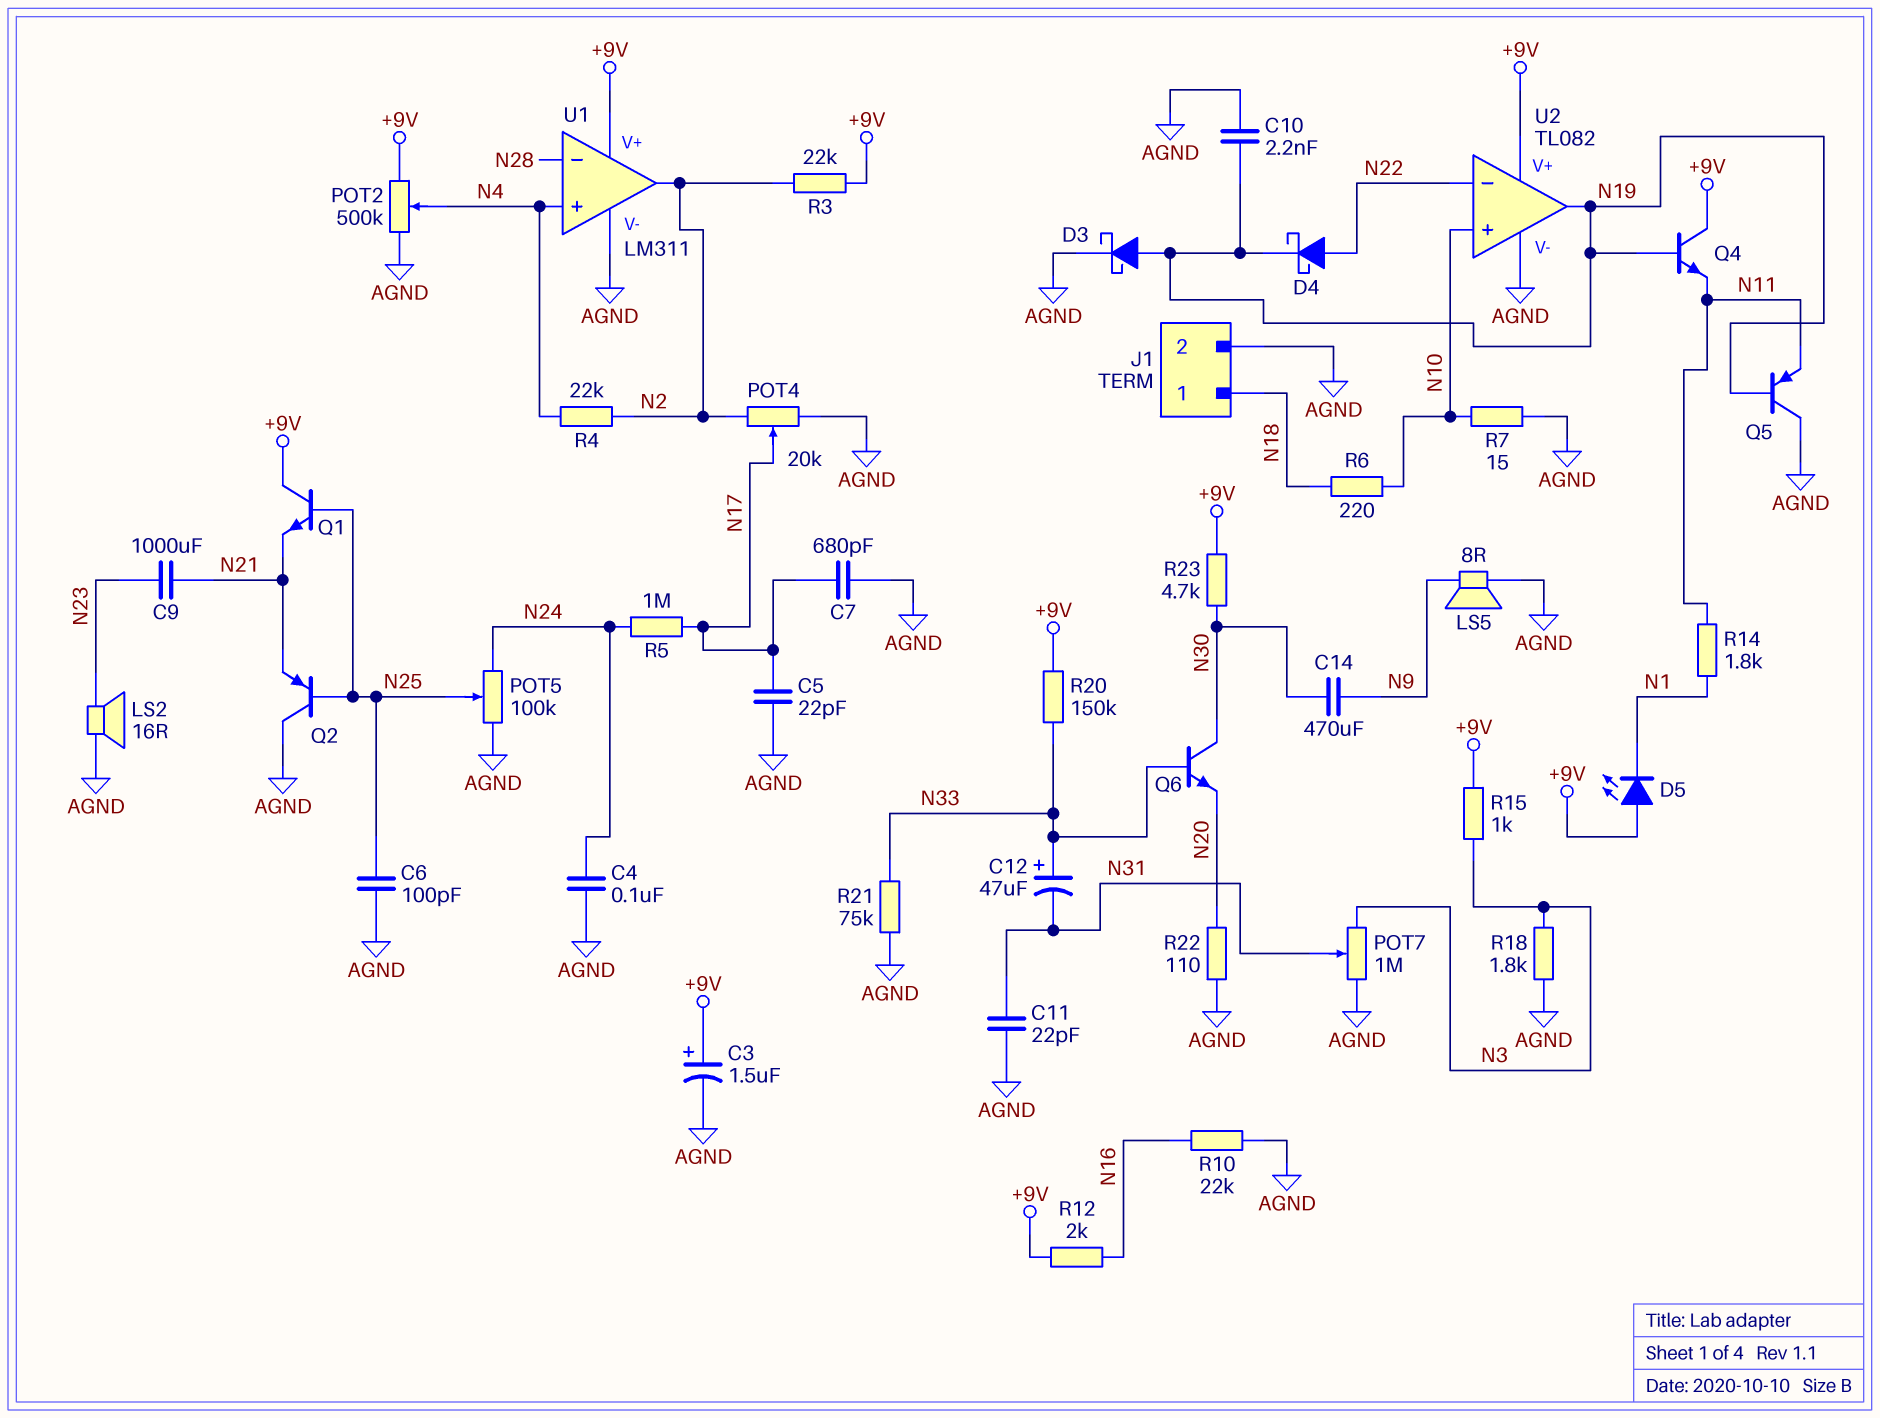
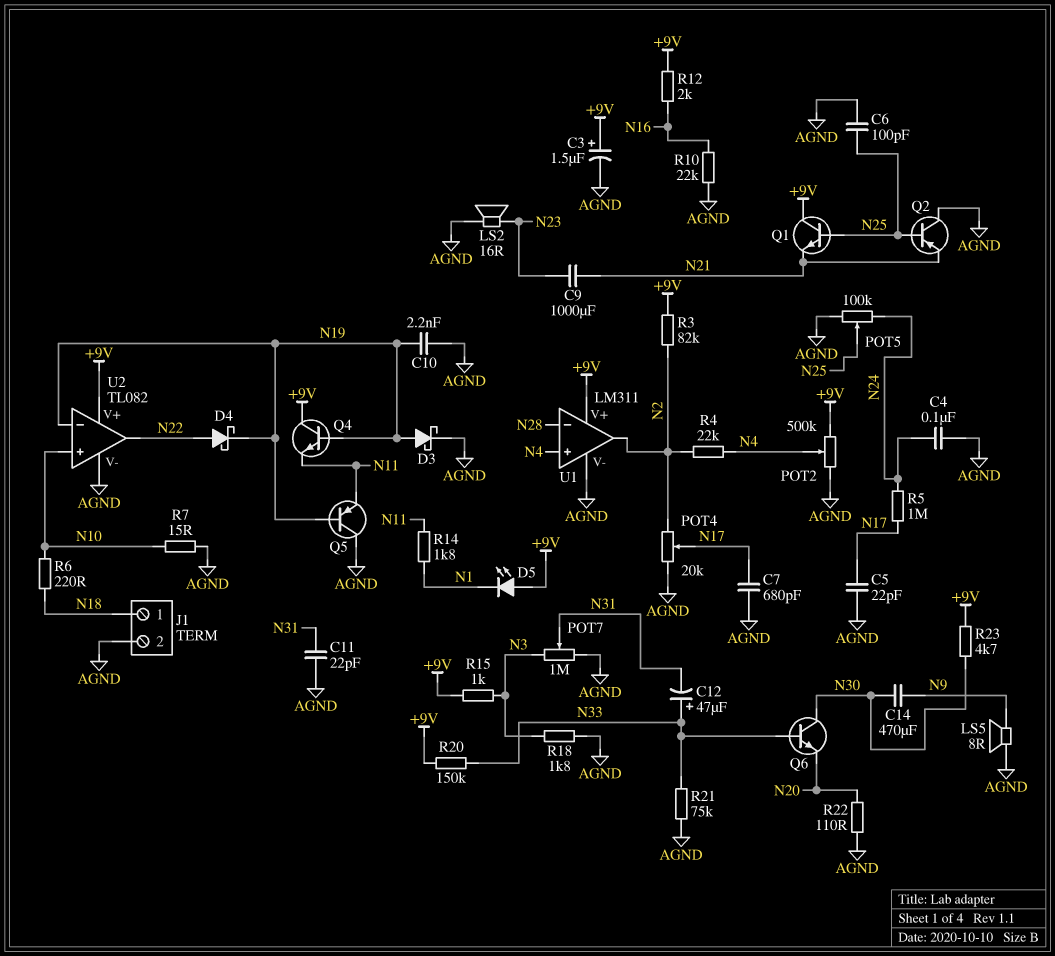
R3: 22k (+9V, N2) -> 82k (+9V, N2)
U2 pin in-: N22 -> N19
U2 pin out: N19 -> N22

